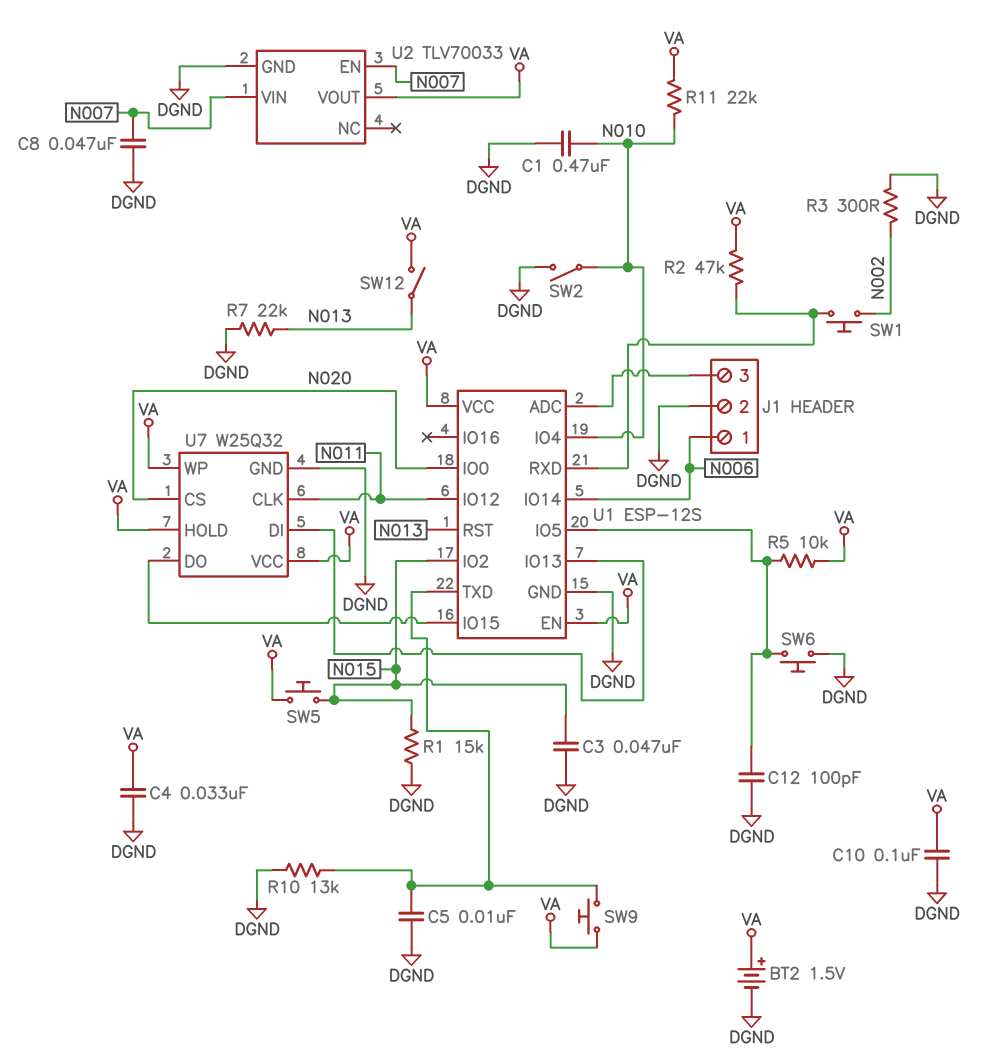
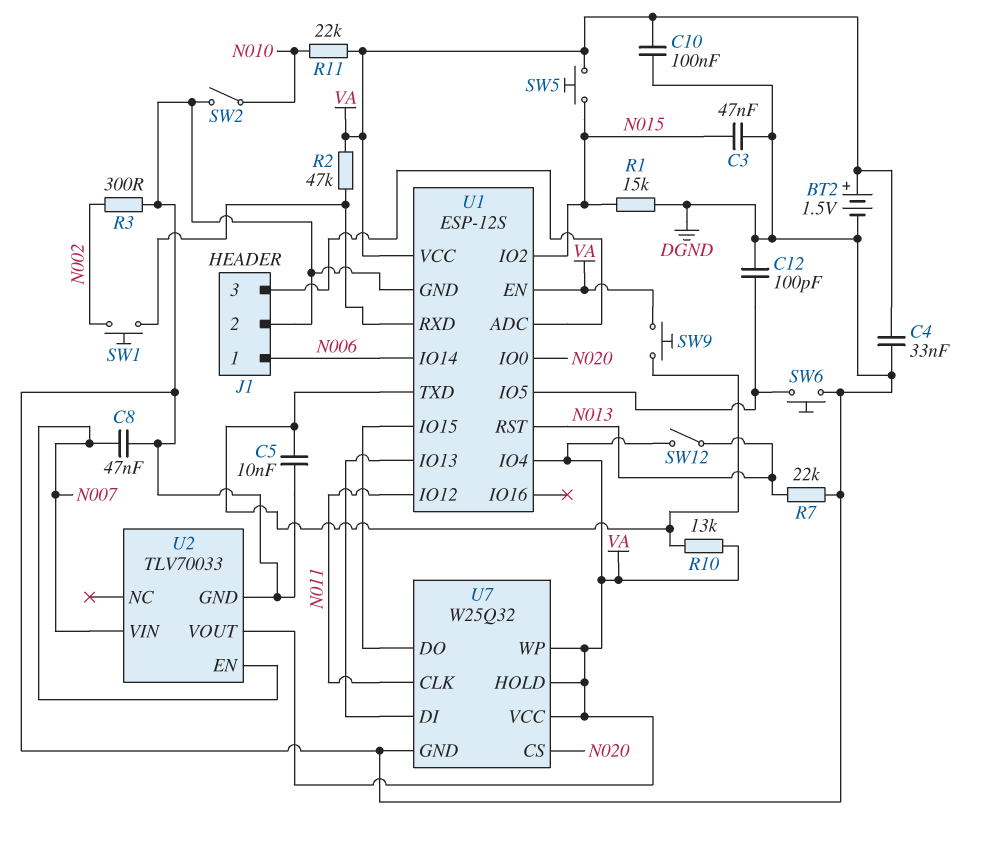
C1: 470nF (DGND, N010) -> none
R5: 10k (U1/IO5, VA) -> none
R10: 13k (DGND, U1/TXD) -> 13k (U1/TXD, VA)
U1 pin IO4: N010 -> VA

